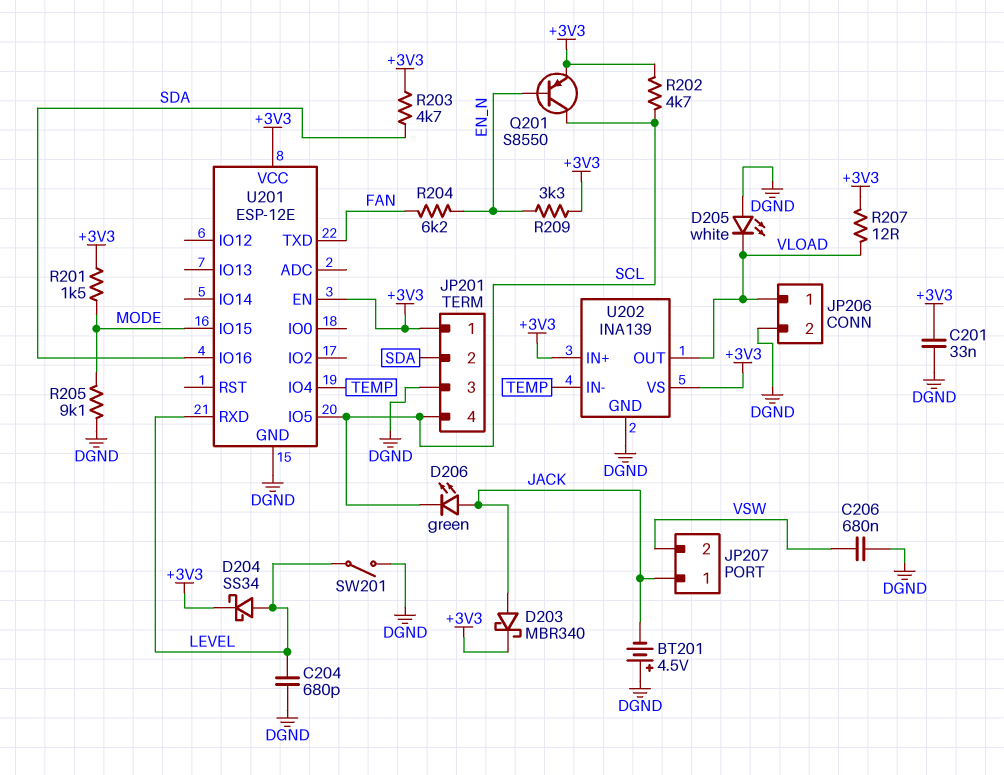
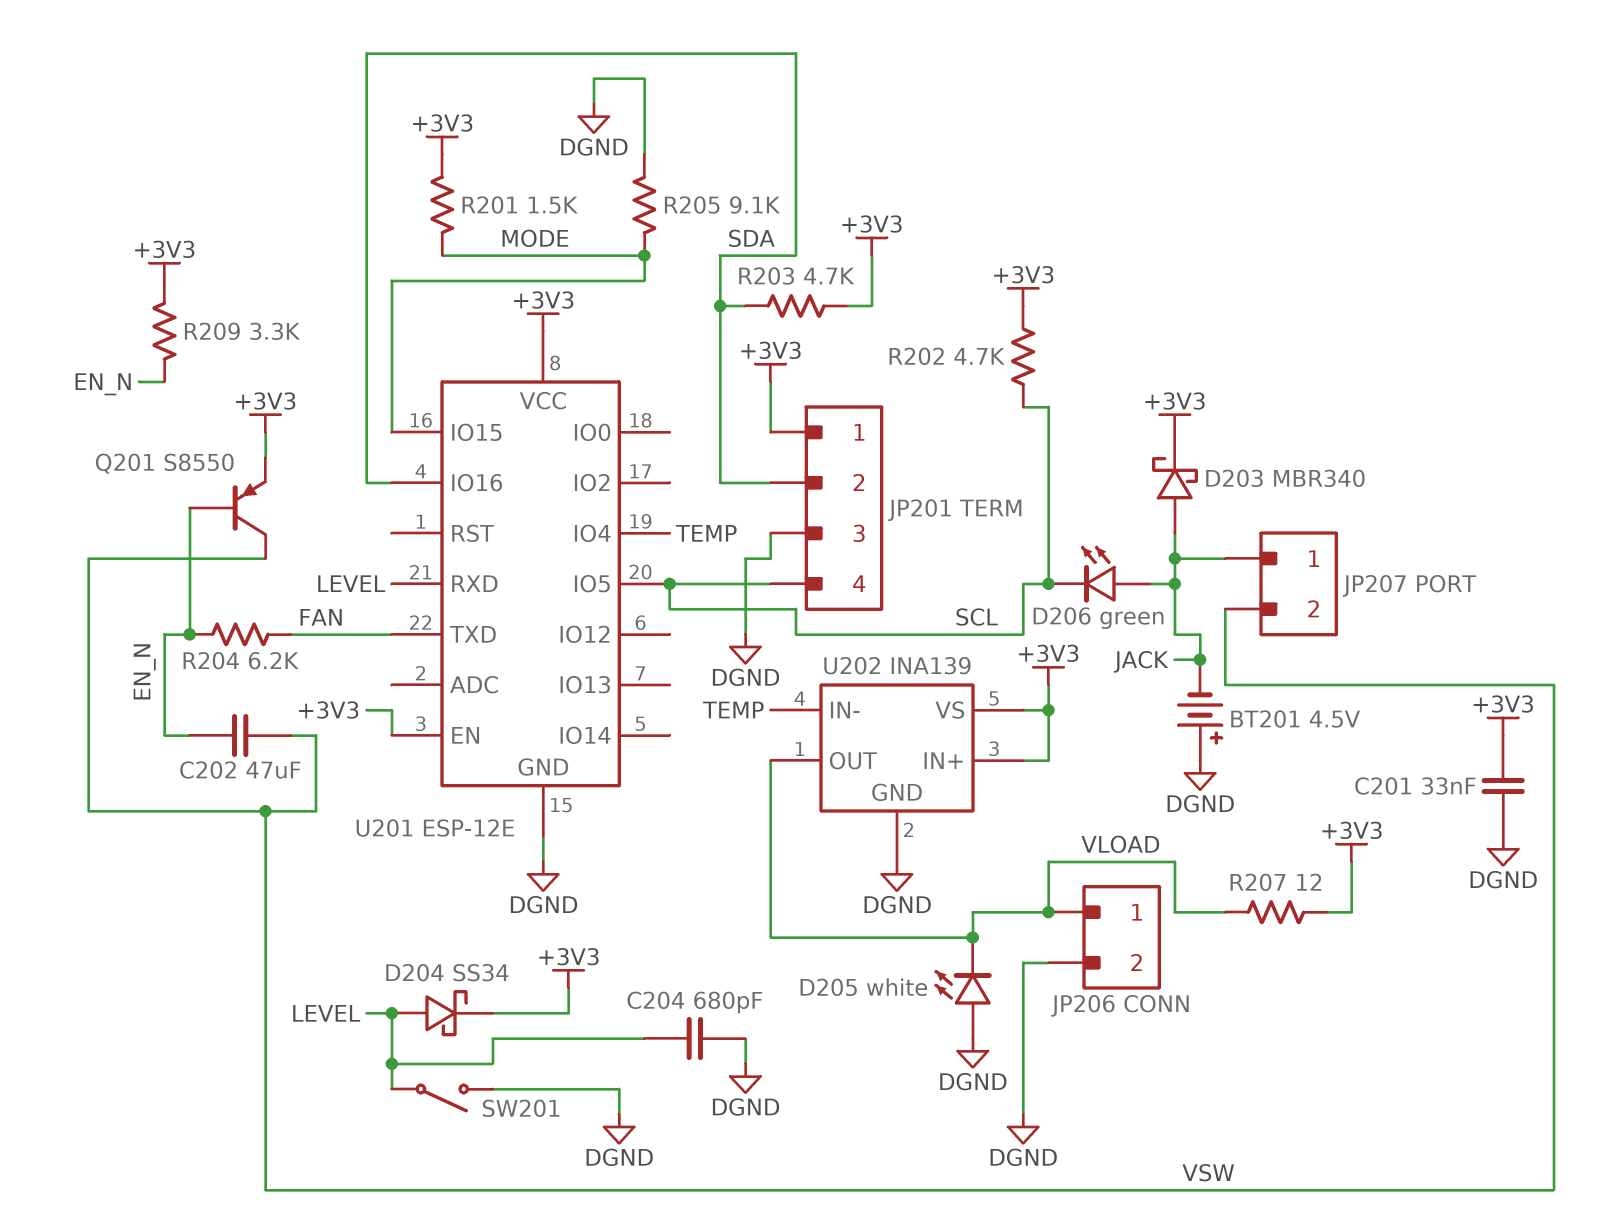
C202: none -> 47uF (EN_N, VSW)
C206: 680nF (DGND, VSW) -> none
Q201: PNP S8550 (B EN_N, C SCL, E +3V3) -> PNP S8550 (B EN_N, C VSW, E +3V3)

